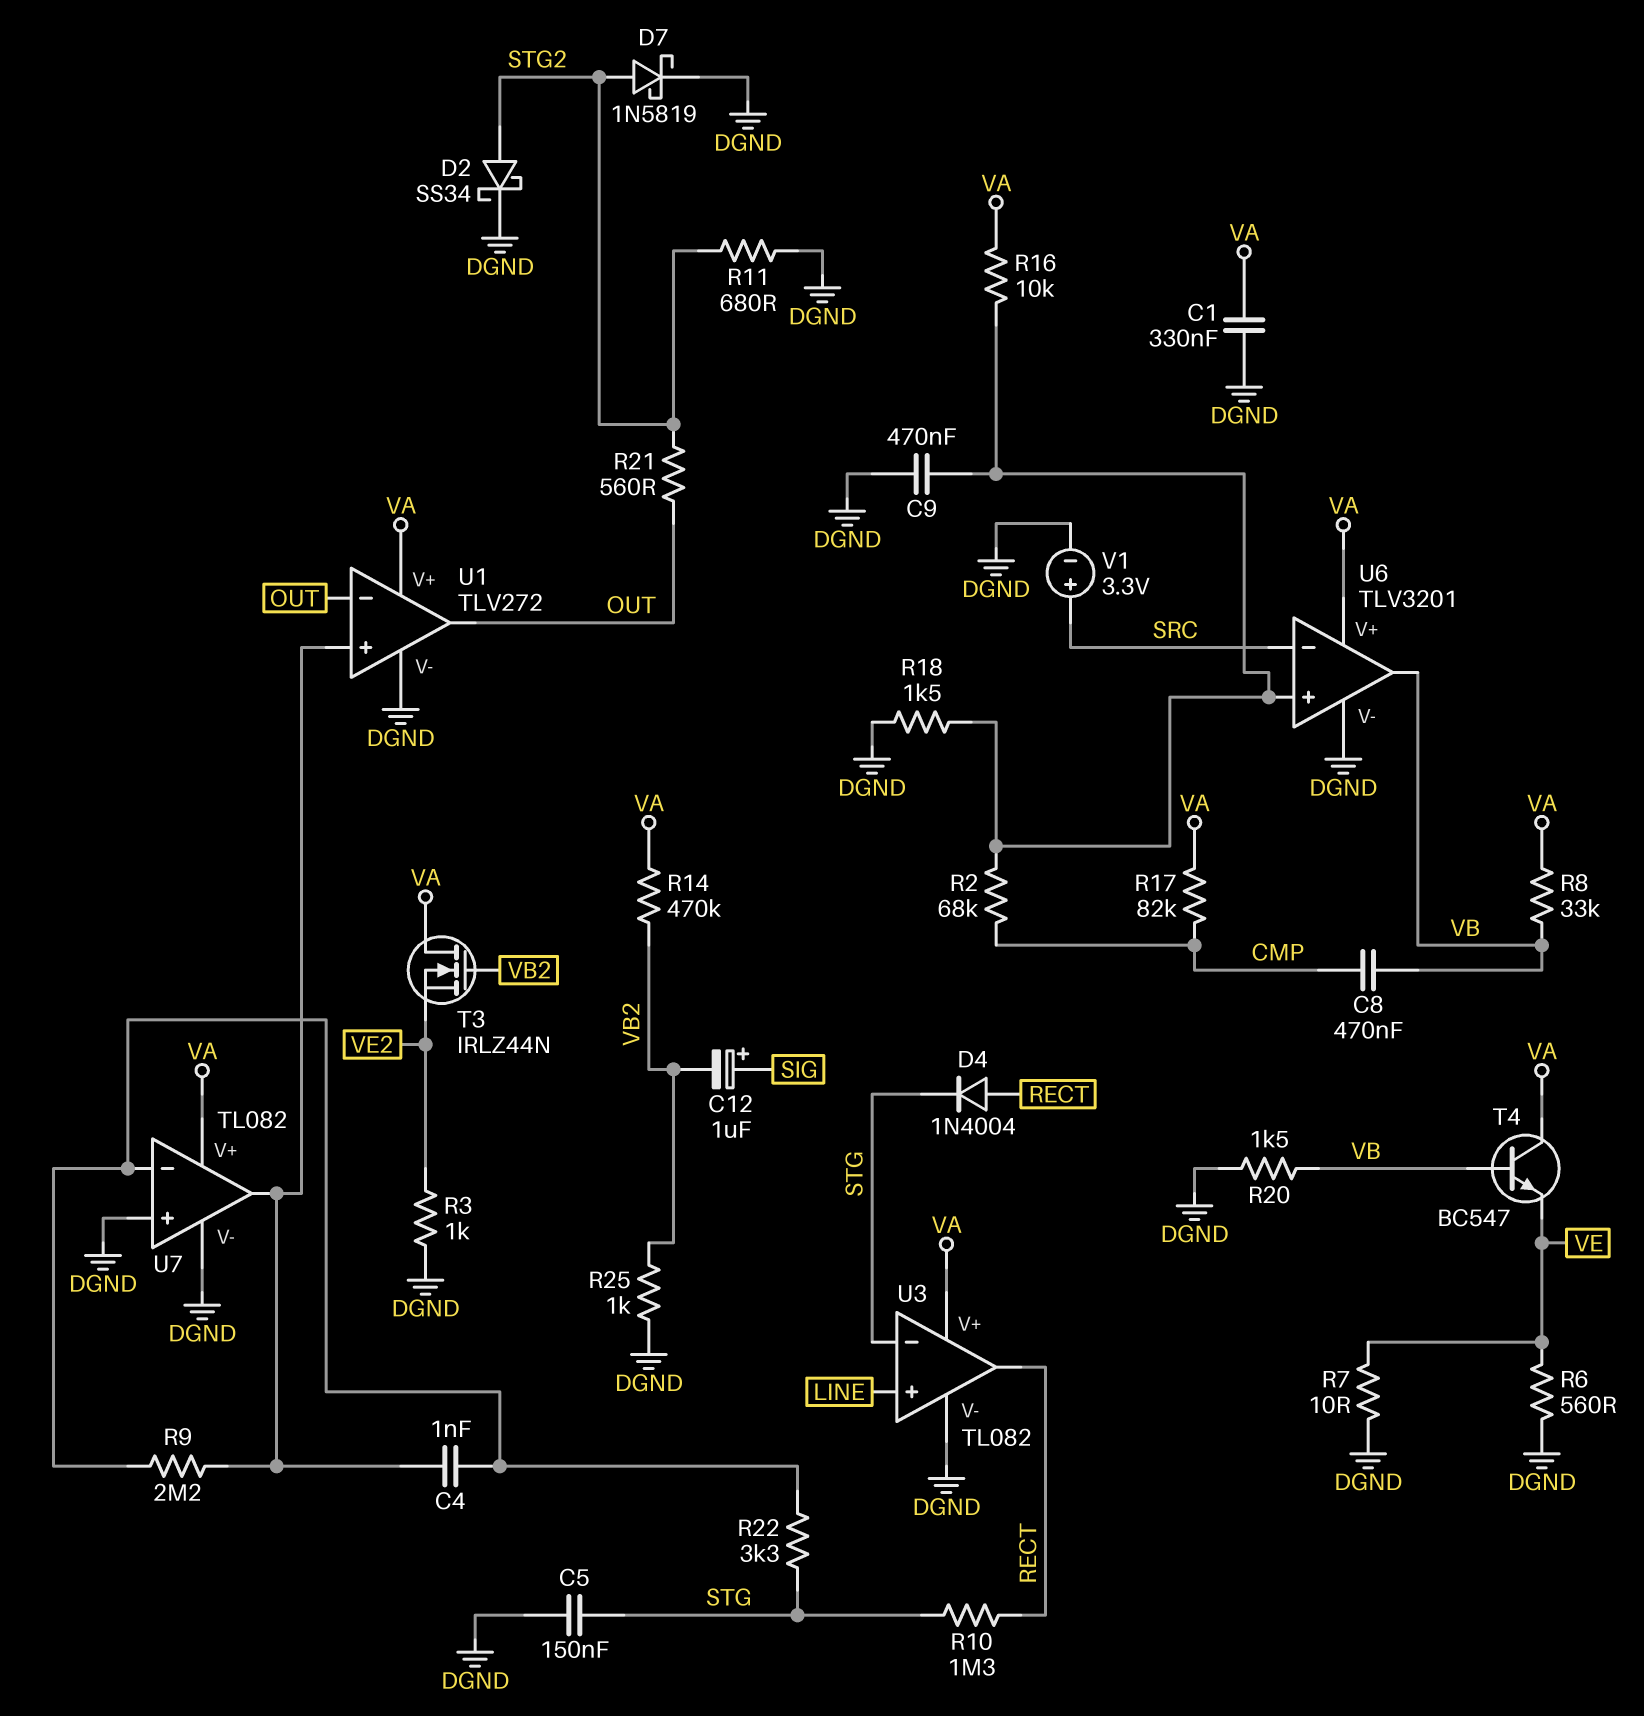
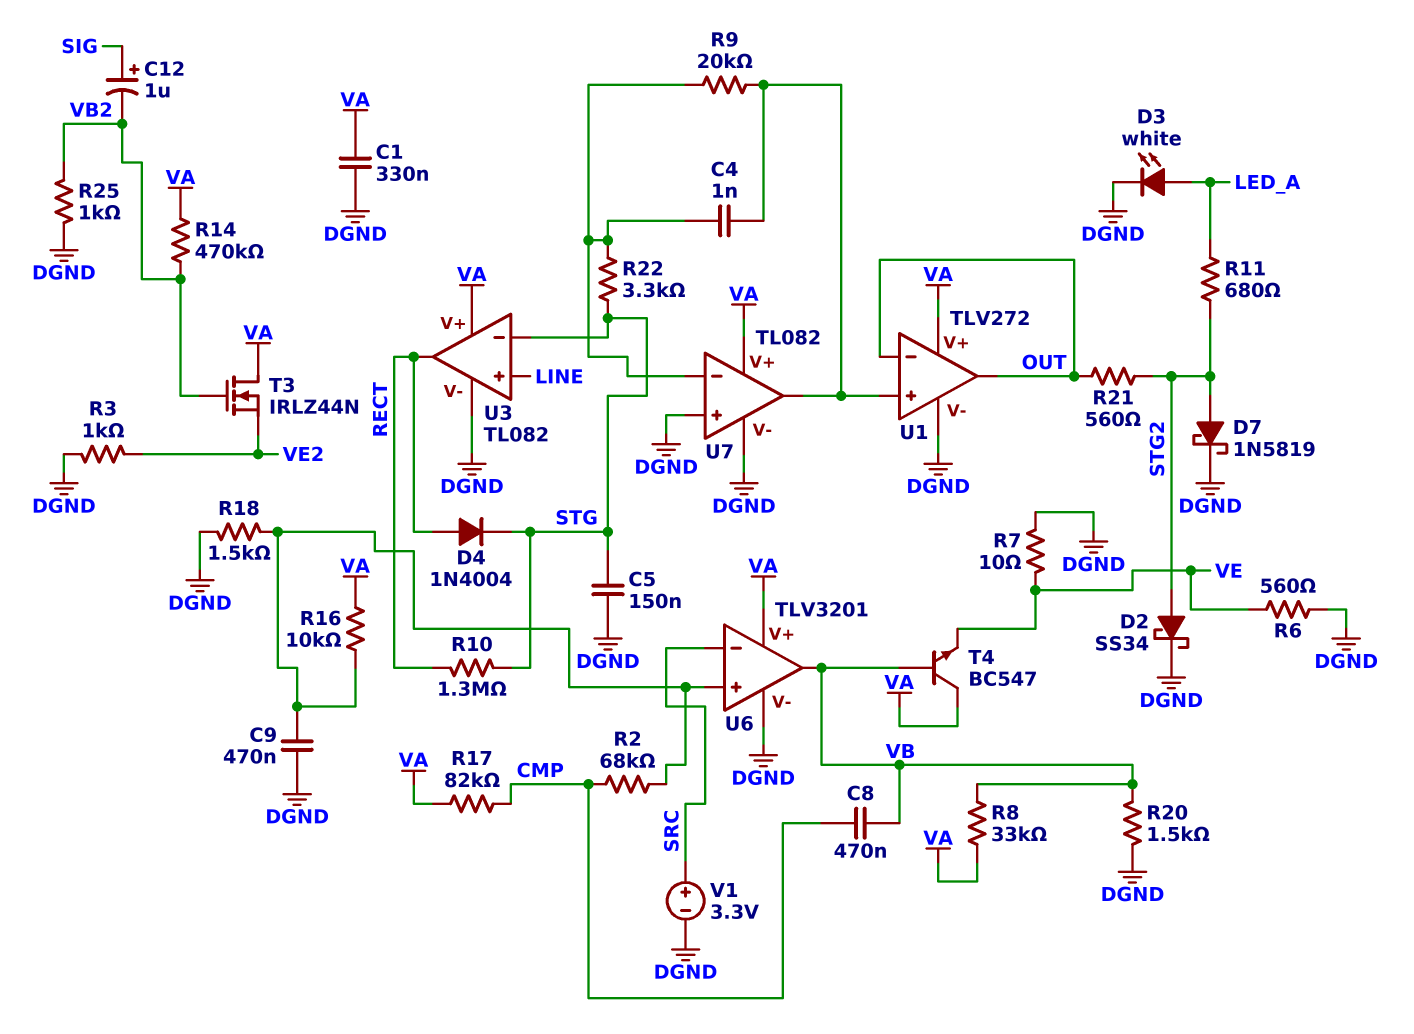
D3: none -> LED white (A LED_A, K DGND)
R9: 2.2M (U1/in+, U7/in-) -> 20k (U1/in+, U7/in-)
R11: 680 (DGND, STG2) -> 680 (LED_A, STG2)

